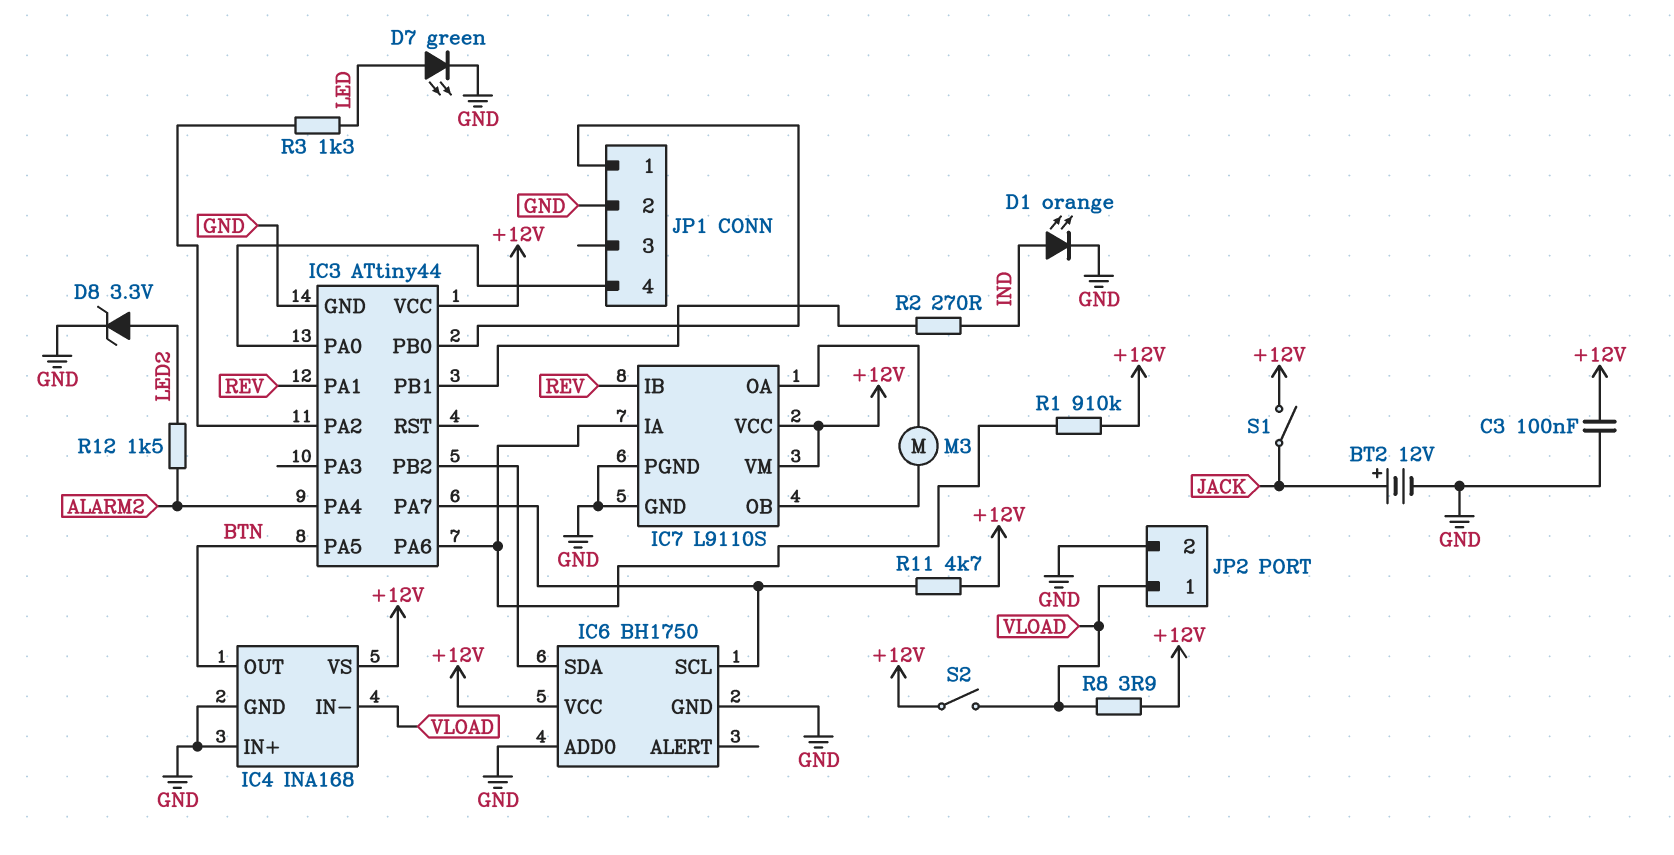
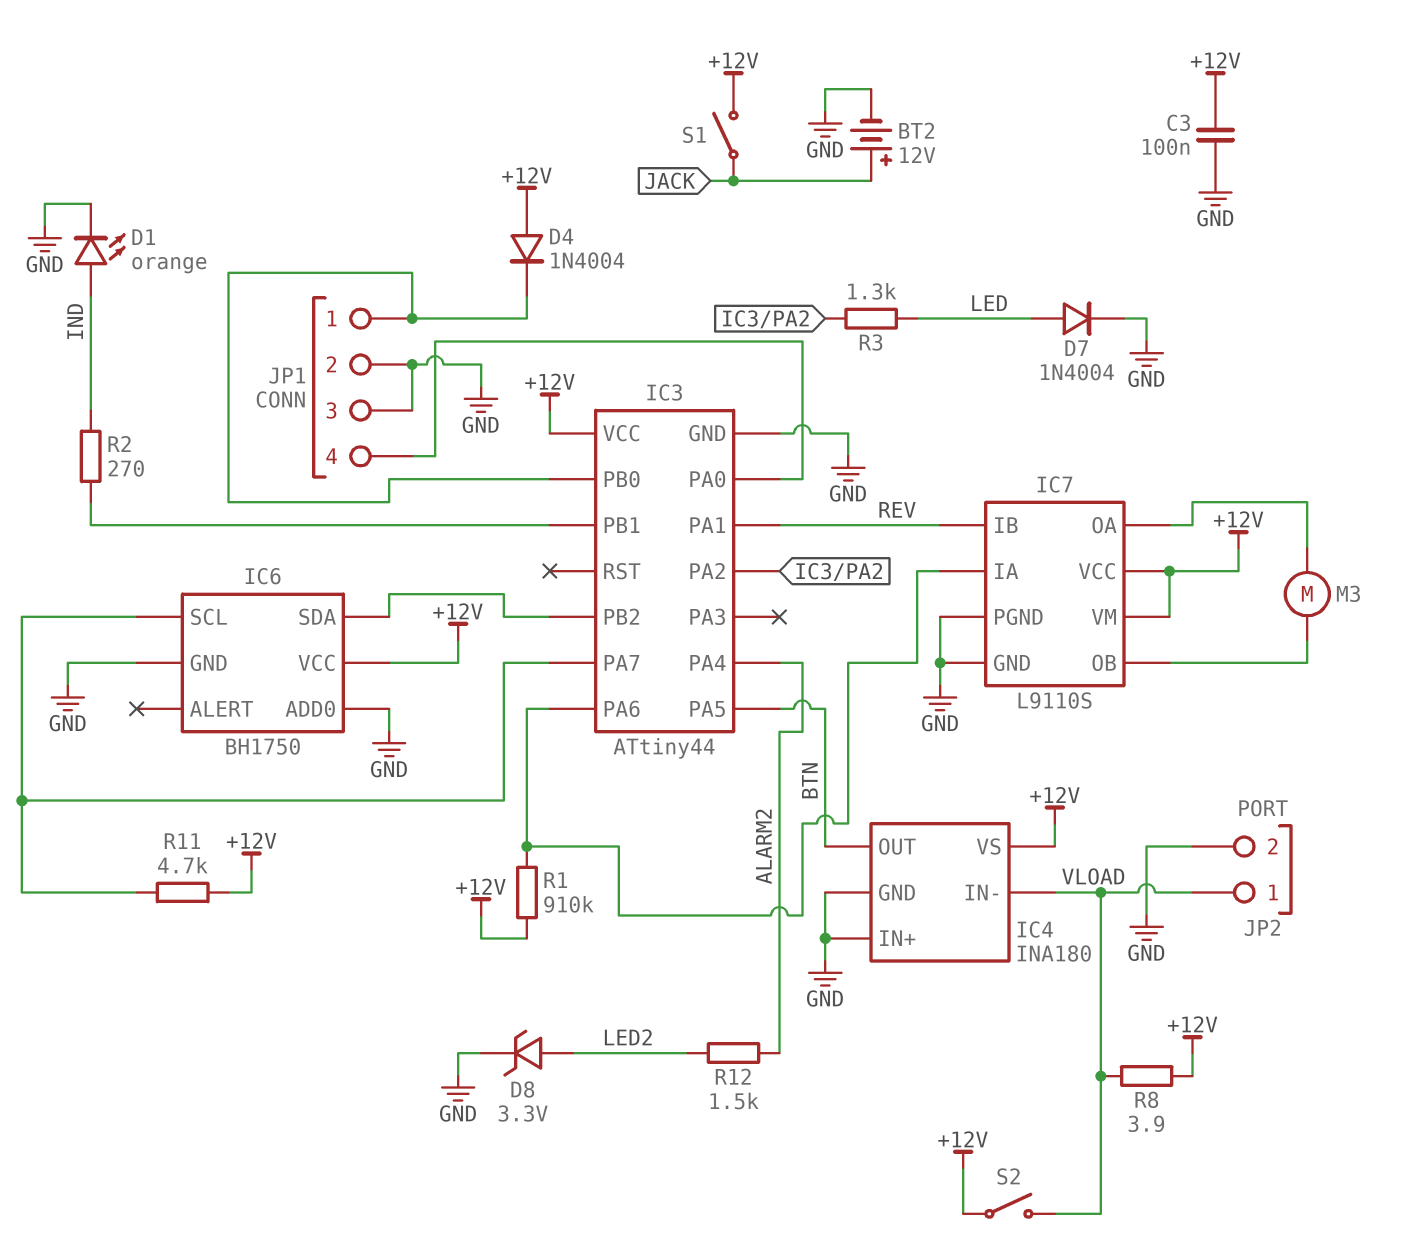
D4: none -> diode 1N4004 (A +12V, K IC3/PB0)
D7: LED green (A LED, K GND) -> diode 1N4004 (A LED, K GND)
IC4: INA168 -> INA180
JP1 pin 3: none -> GND

